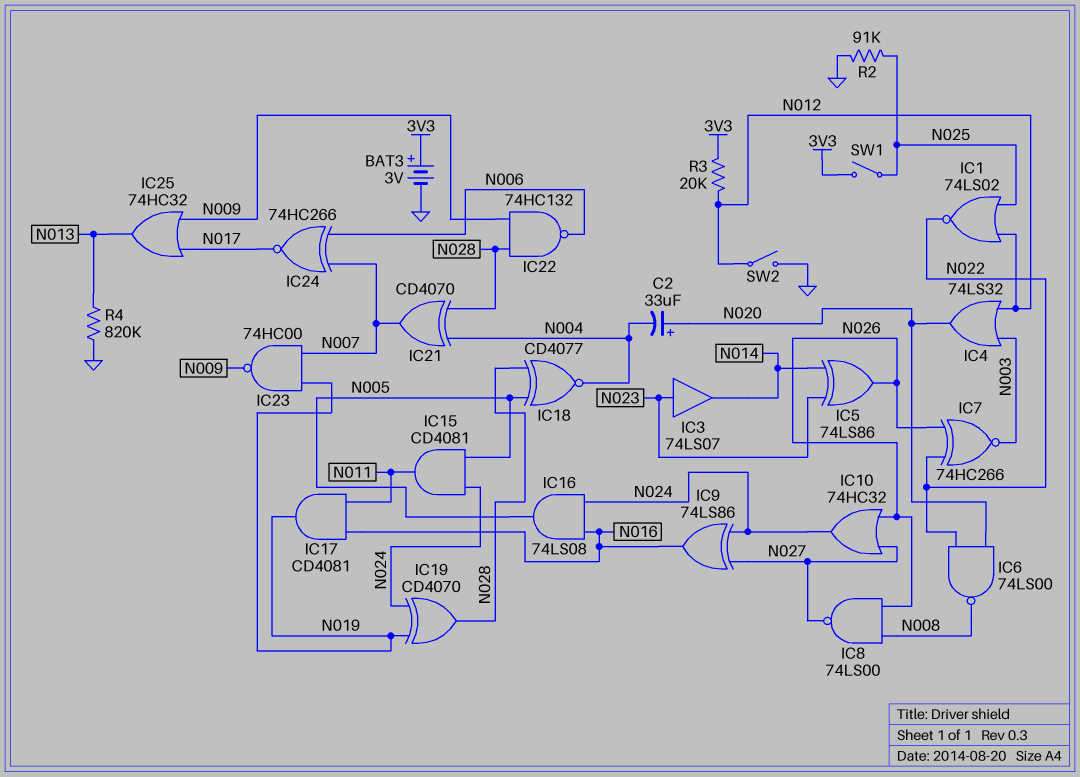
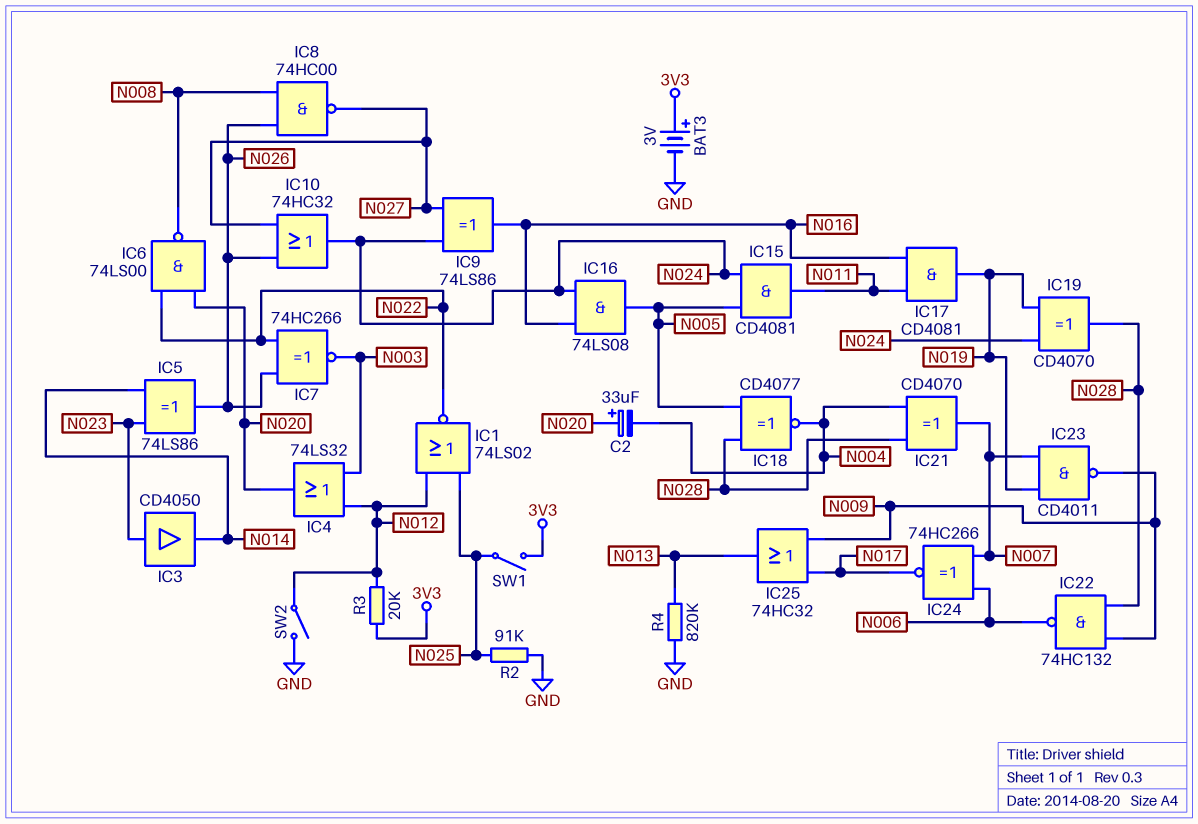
IC3: buffer 74LS07 (in N023, out N014) -> buffer CD4050 (in N023, out N014)
IC8: NAND 74LS00 (in N008, in N026, out N027) -> NAND 74HC00 (in N008, in N026, out N027)
IC23: NAND 74HC00 (in N007, in N019, out N009) -> NAND CD4011 (in N007, in N019, out N009)

